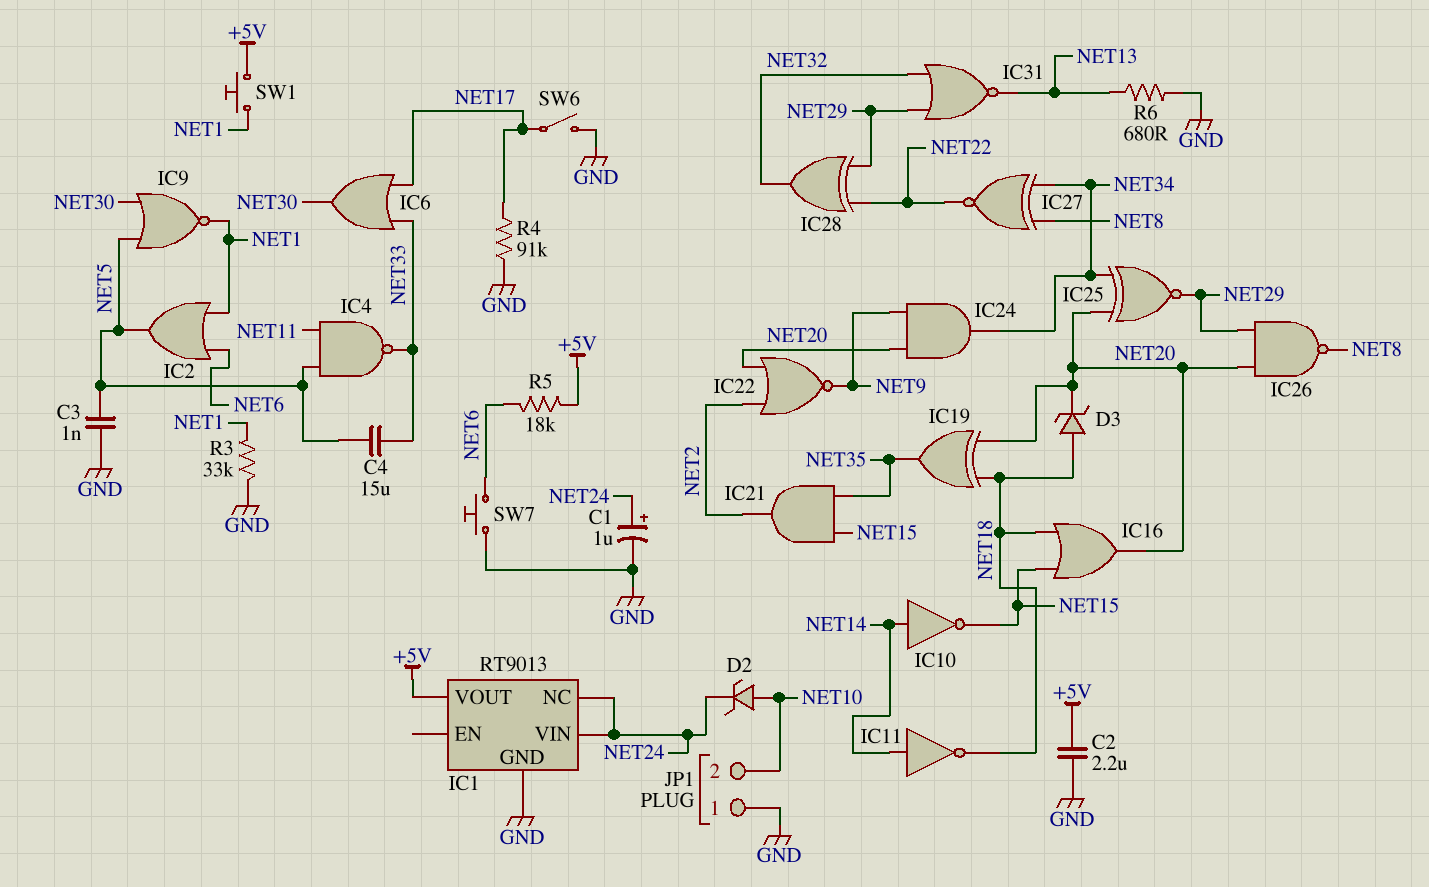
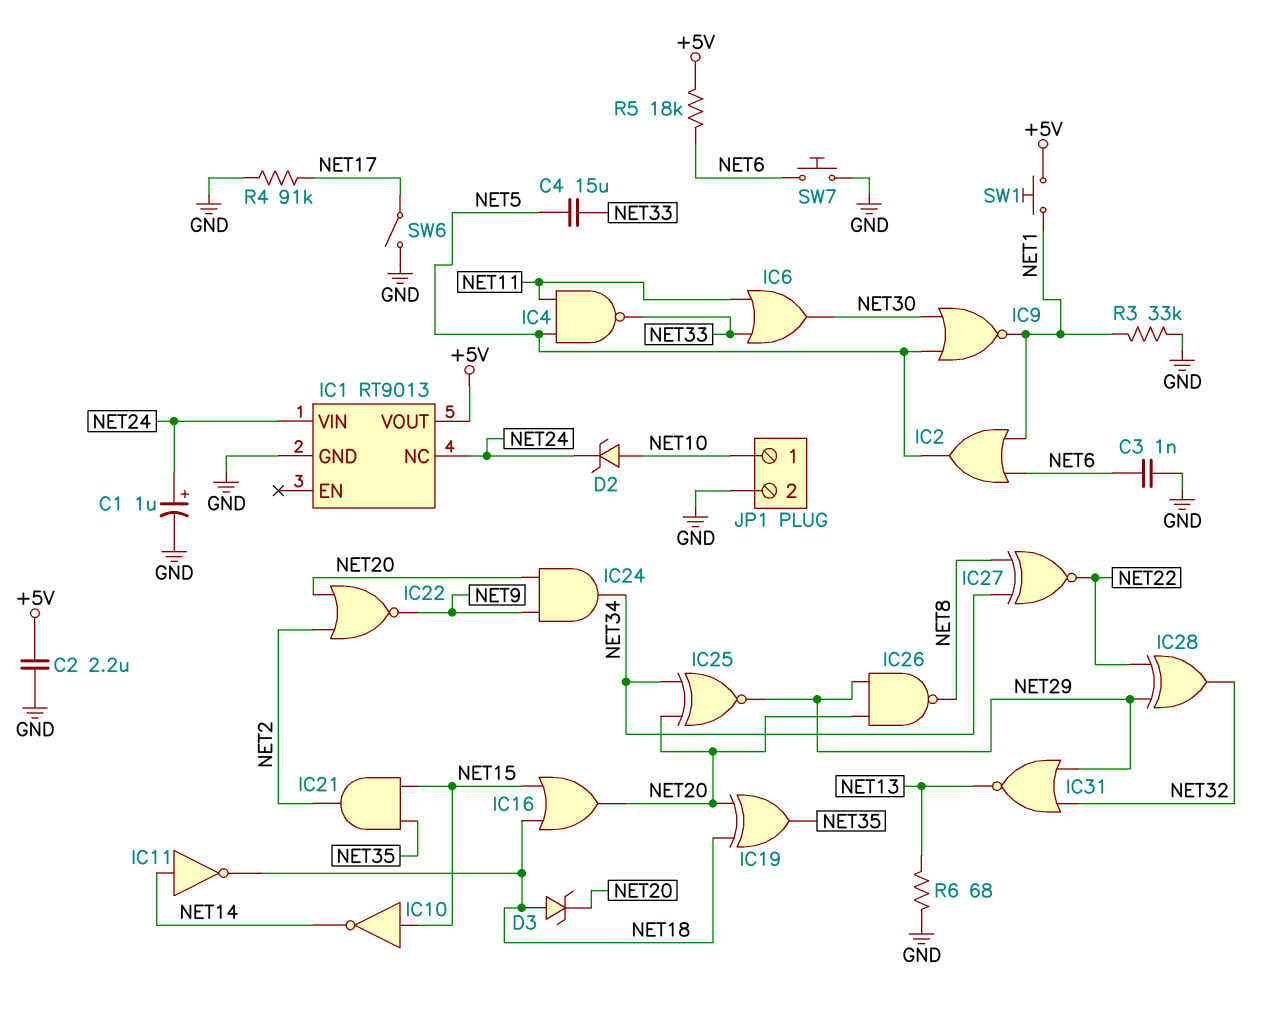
C3: 1nF (GND, NET5) -> 1nF (GND, NET6)
IC6: OR (in NET17, in NET33, out NET30) -> OR (in NET11, in NET33, out NET30)
IC10: NOT (in NET14, out NET15) -> NOT (in NET15, out NET14)
JP1 pin 1: GND -> NET10
JP1 pin 2: NET10 -> GND
R6: 680 (GND, NET13) -> 68 (GND, NET13)

